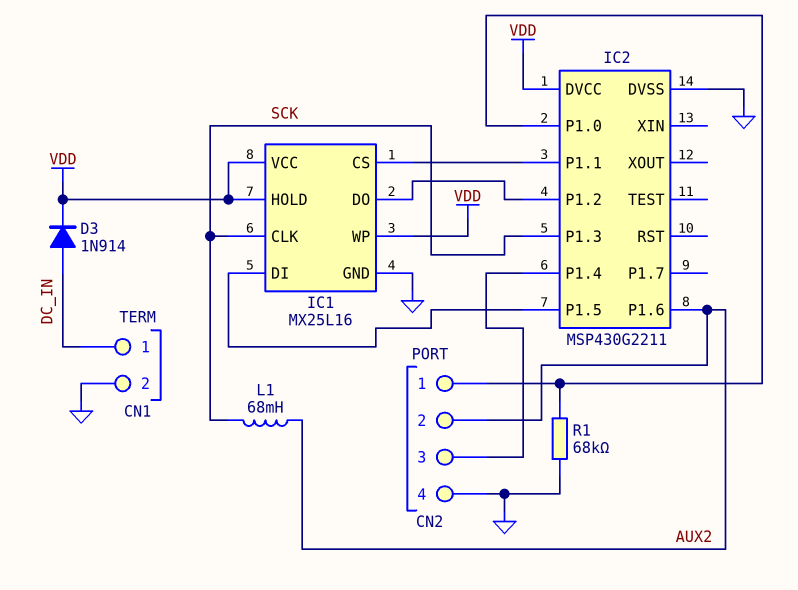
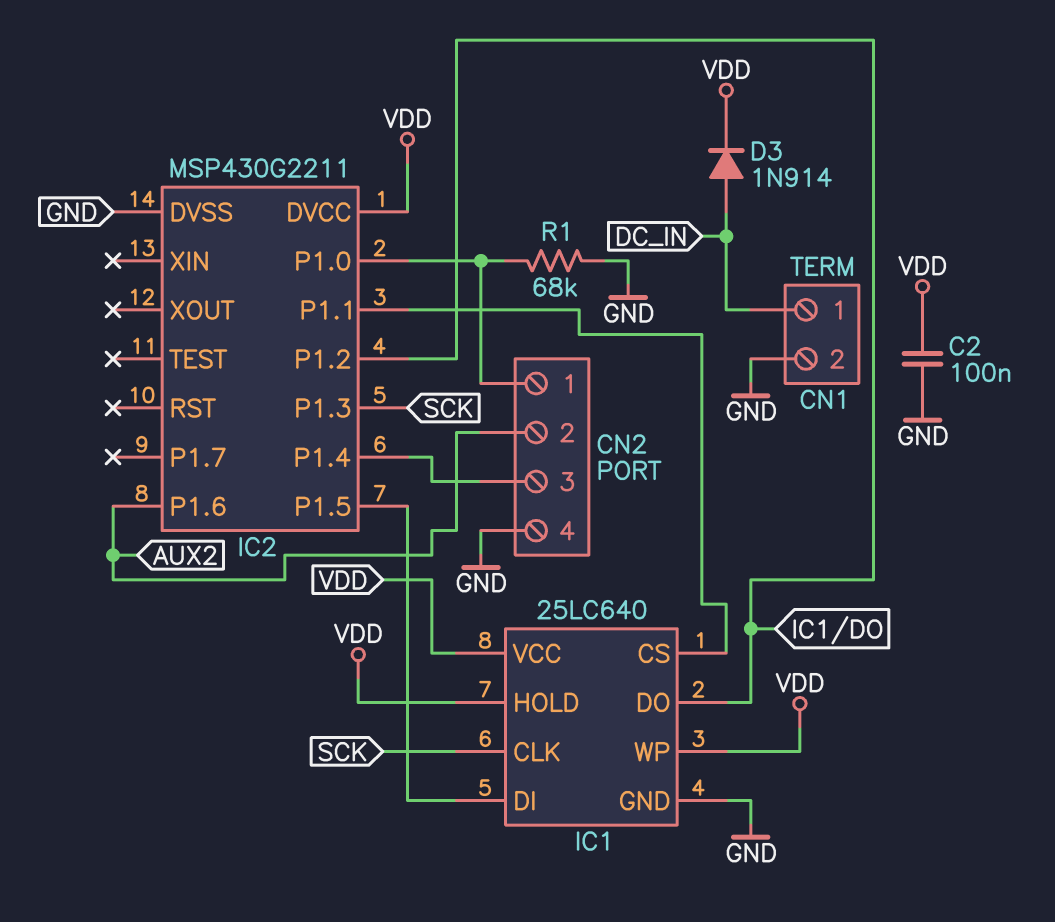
C2: none -> 100nF (GND, VDD)
IC1: MX25L16 -> 25LC640
L1: 68mH (AUX2, SCK) -> none

